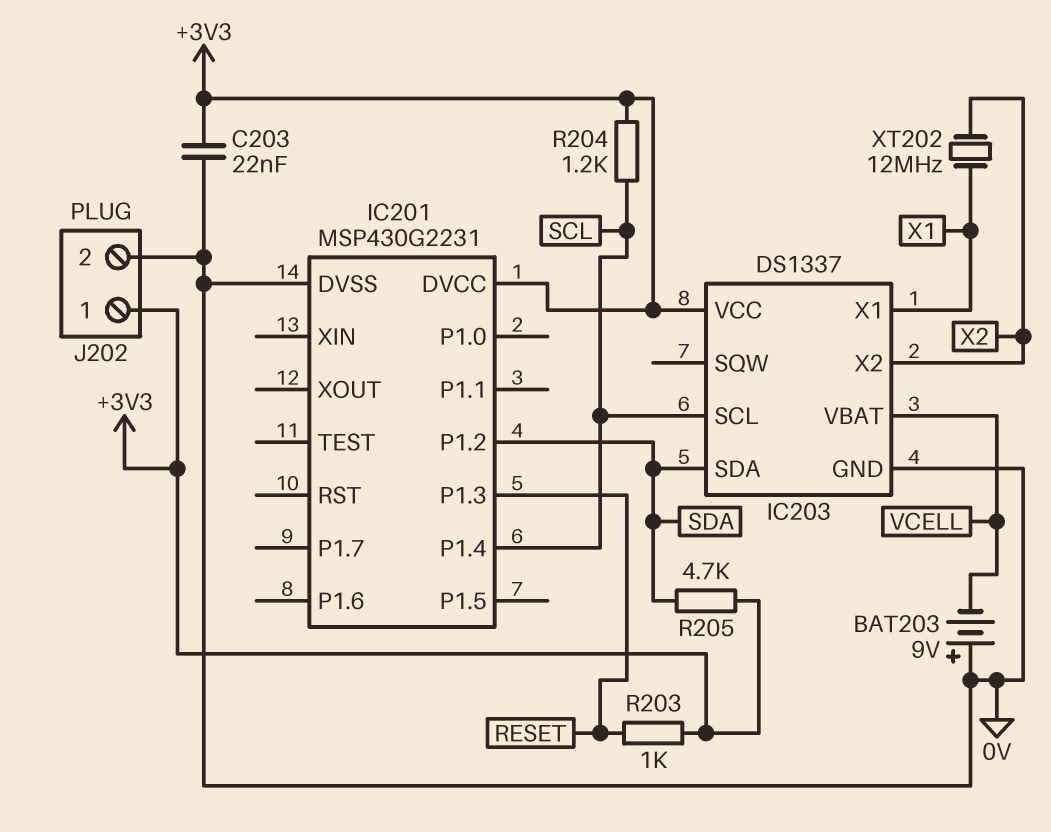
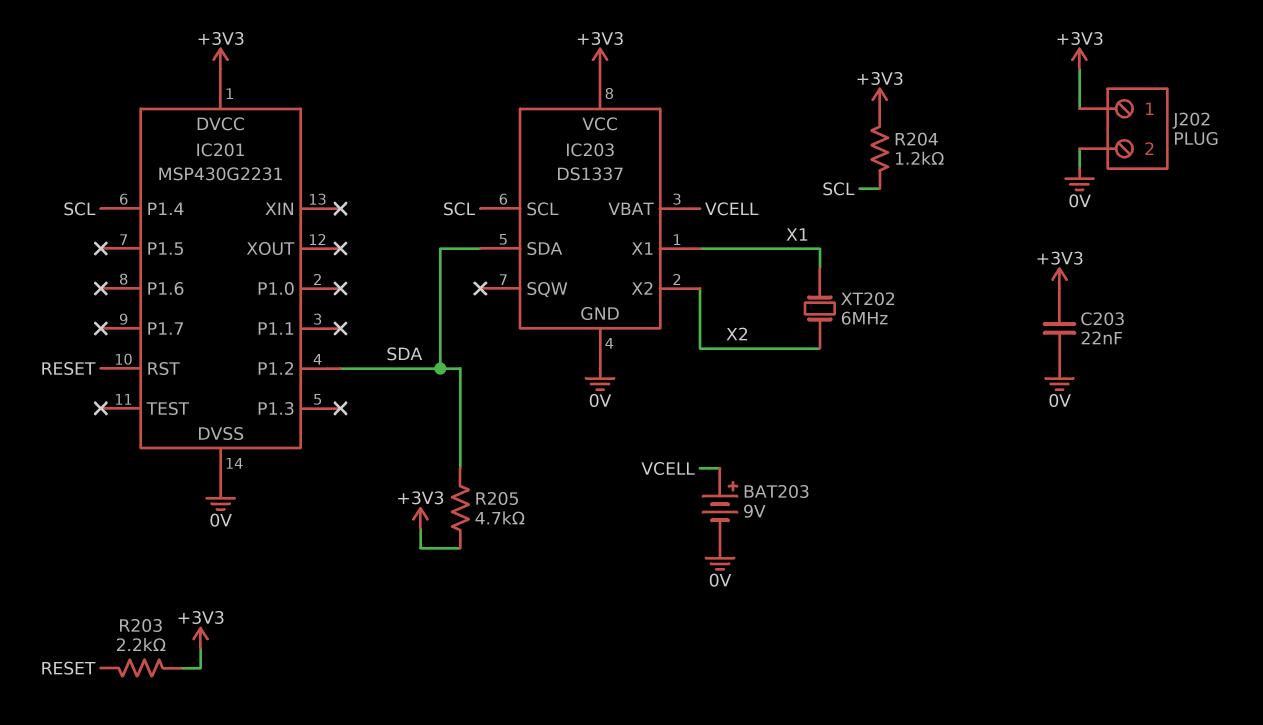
BAT203: 9V (plus 0V, minus VCELL) -> 9V (plus VCELL, minus 0V)
IC201 pin P1.3: RESET -> none
IC201 pin RST: none -> RESET
R203: 1k (+3V3, RESET) -> 2.2k (+3V3, RESET)
XT202: 12MHz (X1, X2) -> 6MHz (X1, X2)

